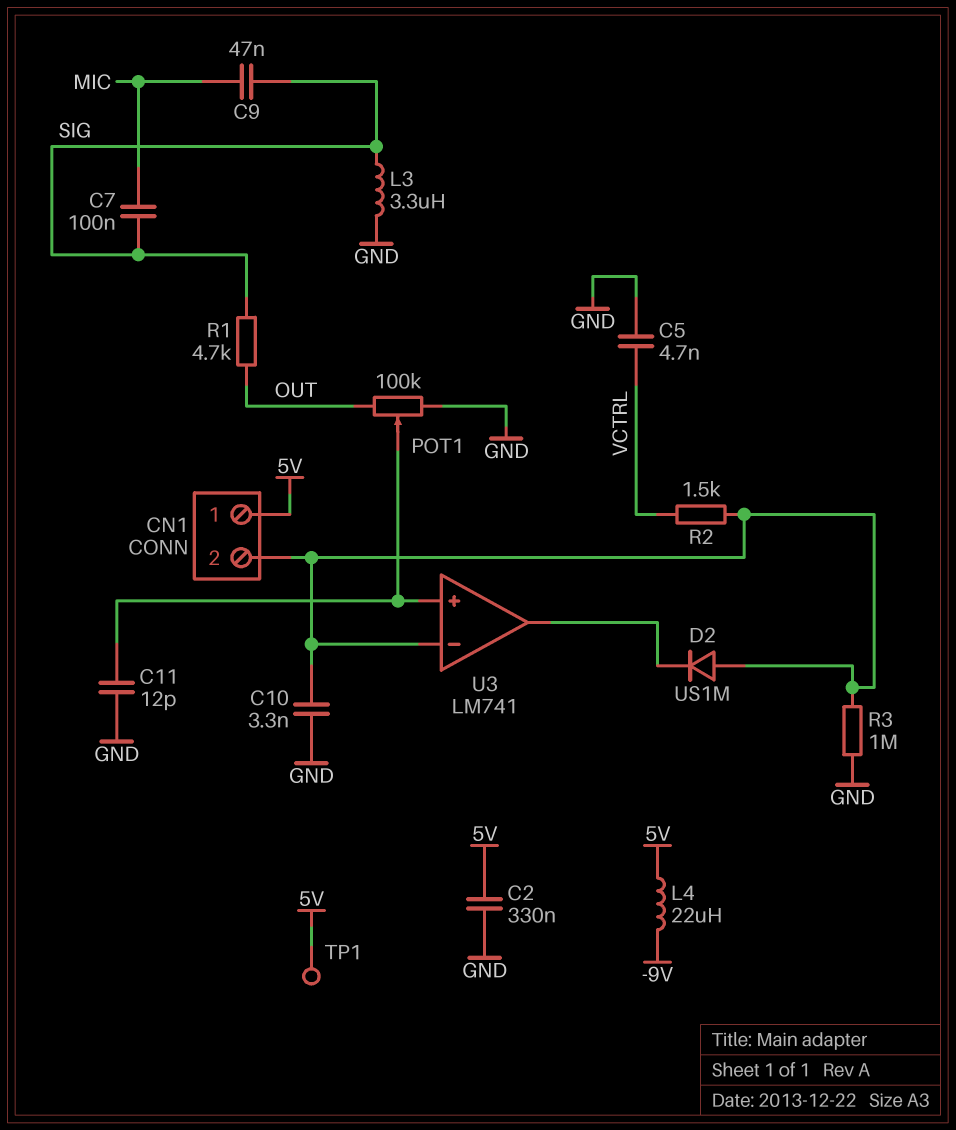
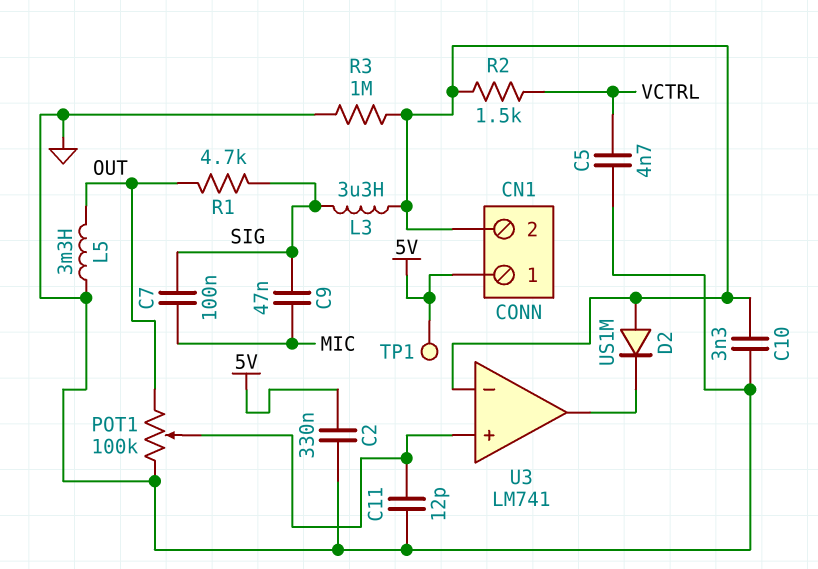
L3: 3.3uH (GND, SIG) -> 3.3uH (CN1/2, SIG)
L4: 22uH (-9V, 5V) -> none
L5: none -> 3.3mH (GND, OUT)

